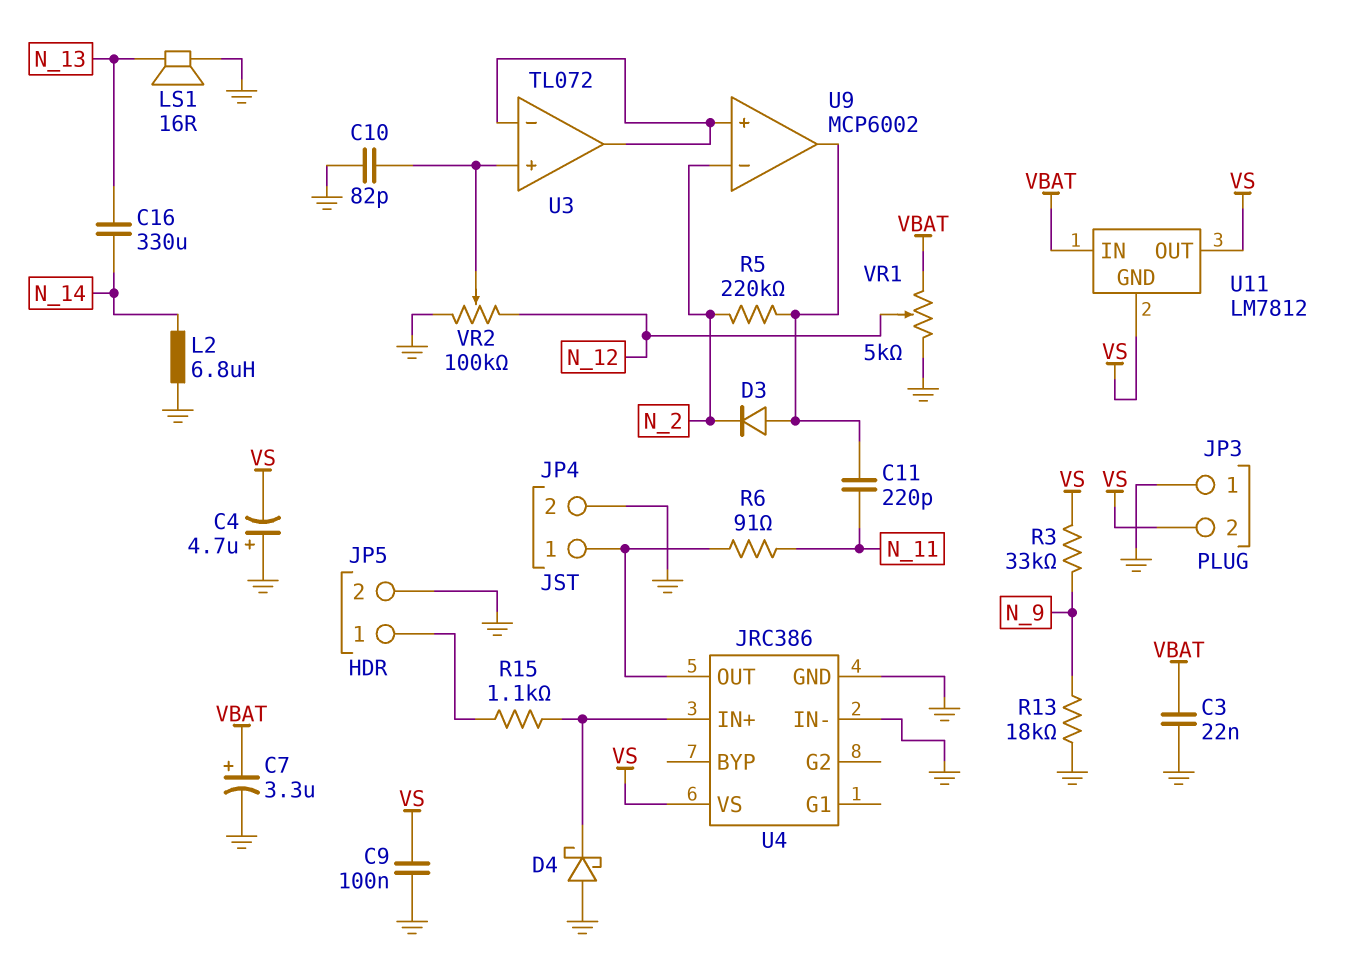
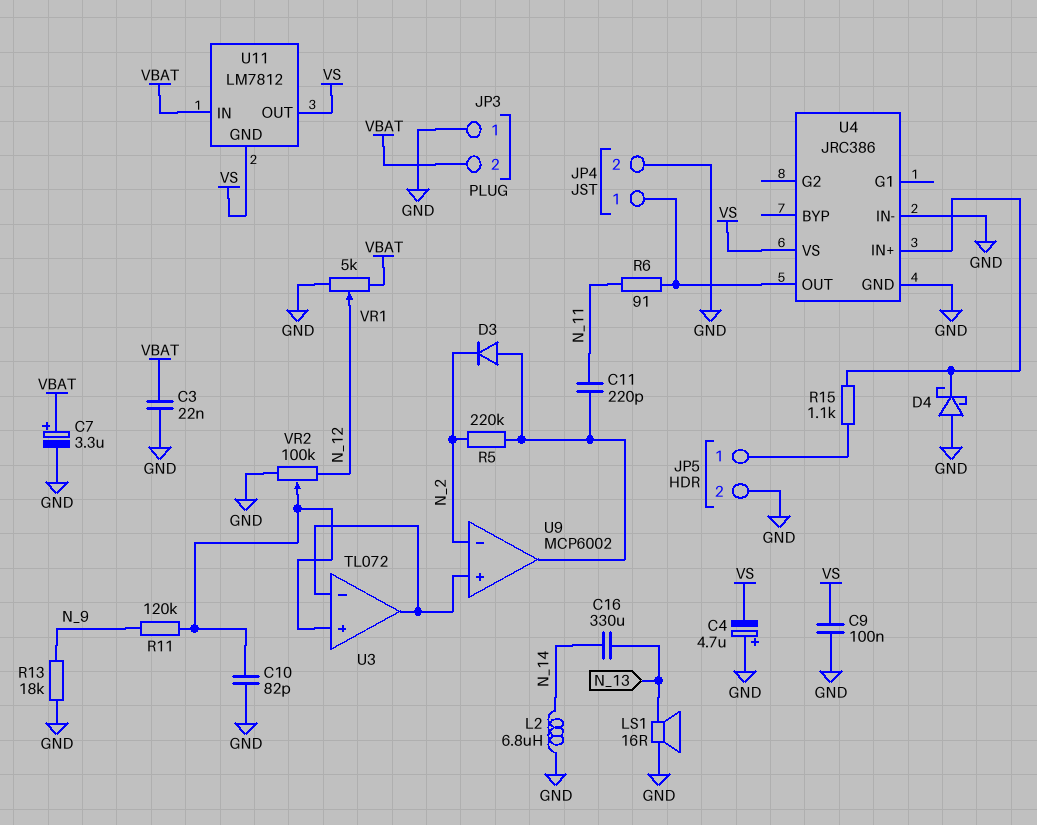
JP3 pin 2: VS -> VBAT
R3: 33k (N_9, VS) -> none
R11: none -> 120k (N_9, U3/in+)

